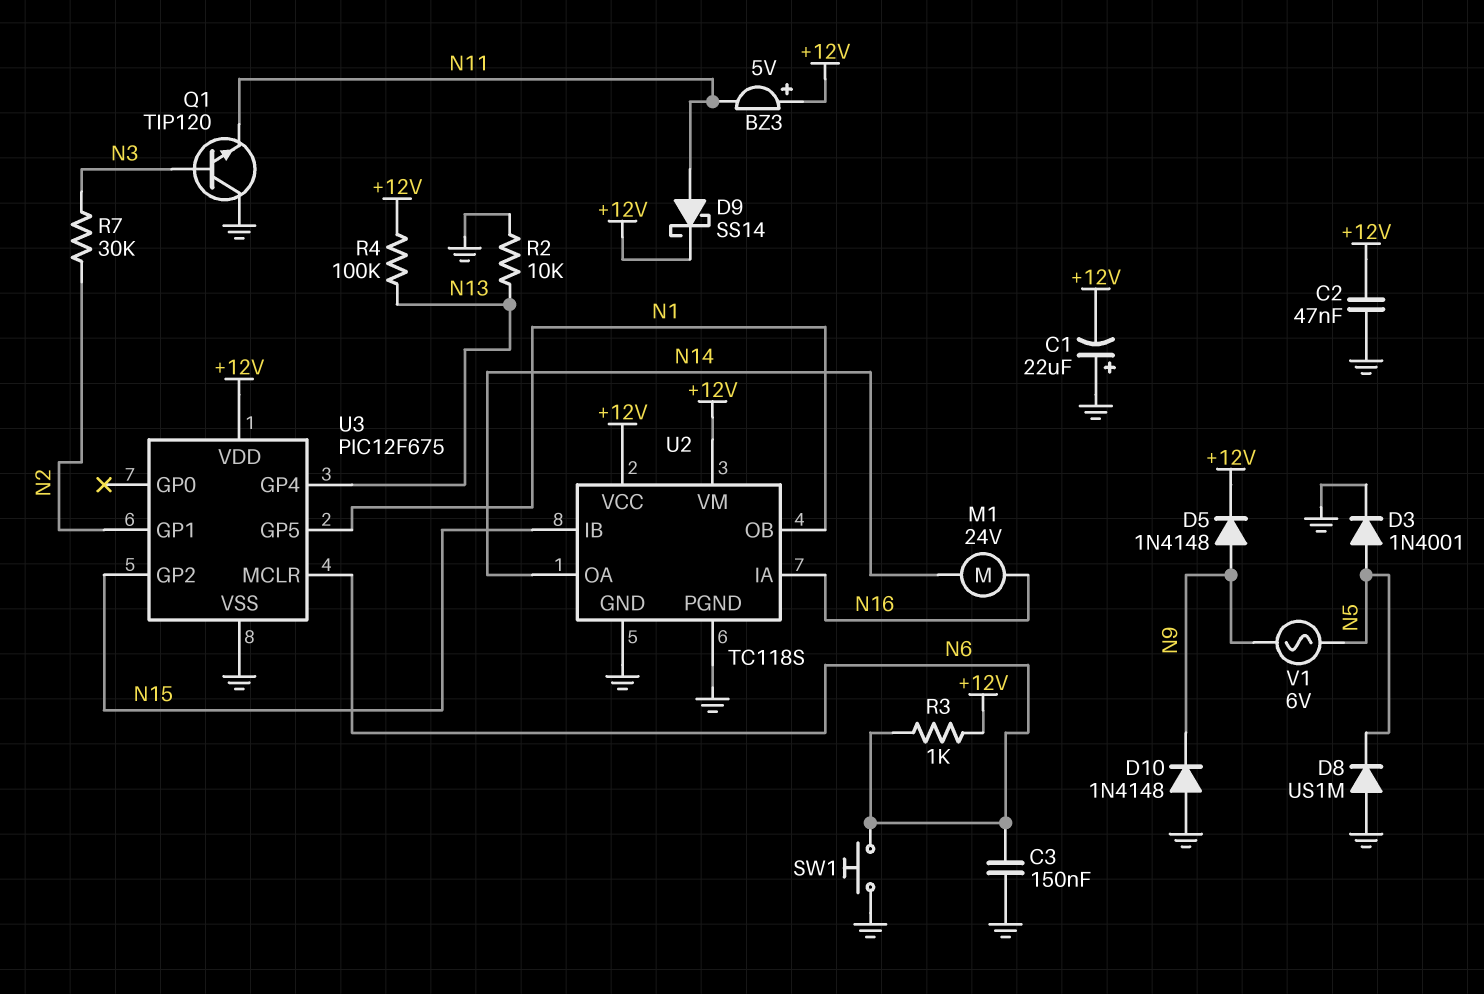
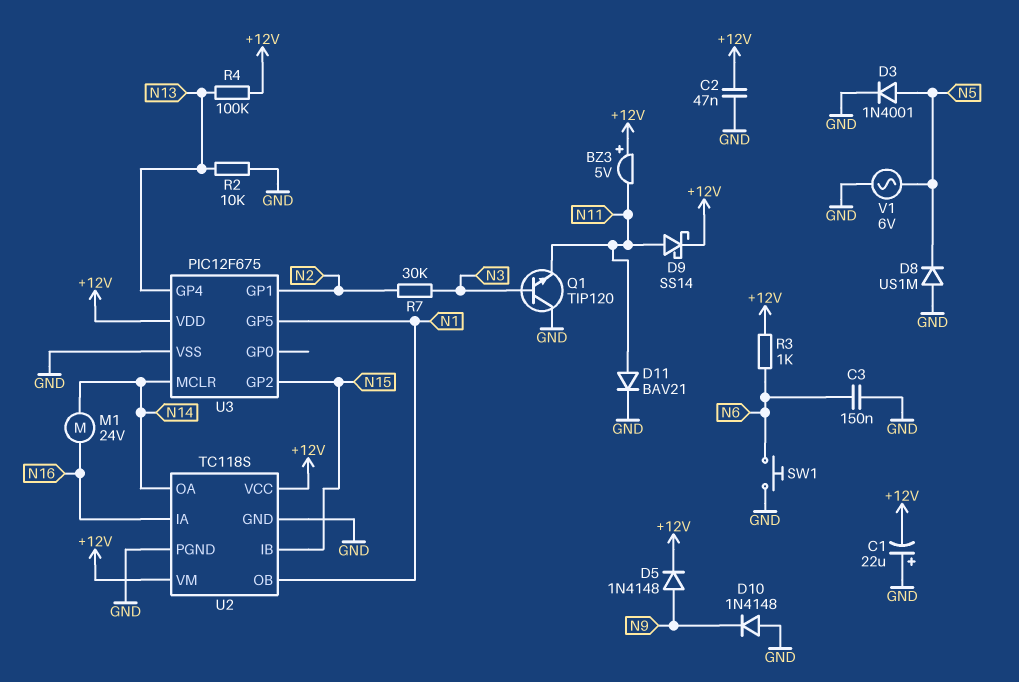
D11: none -> diode BAV21 (A N11, K GND)
U3 pin MCLR: N6 -> N14
V1: AC 6V (N5, N9) -> AC 6V (GND, N5)

